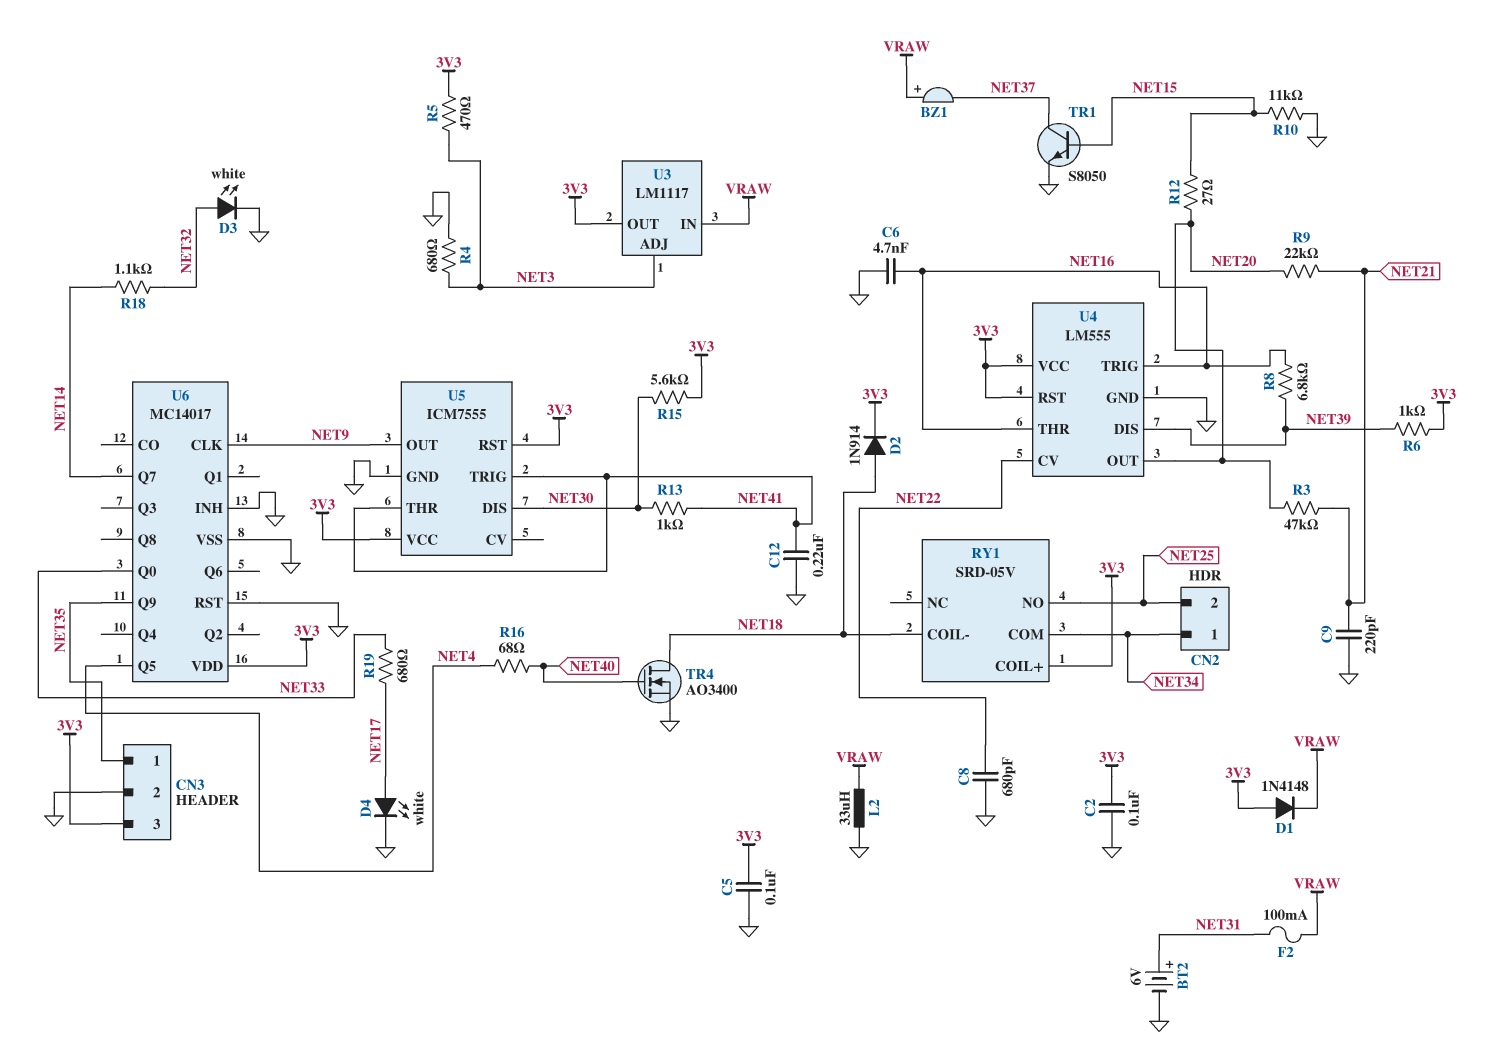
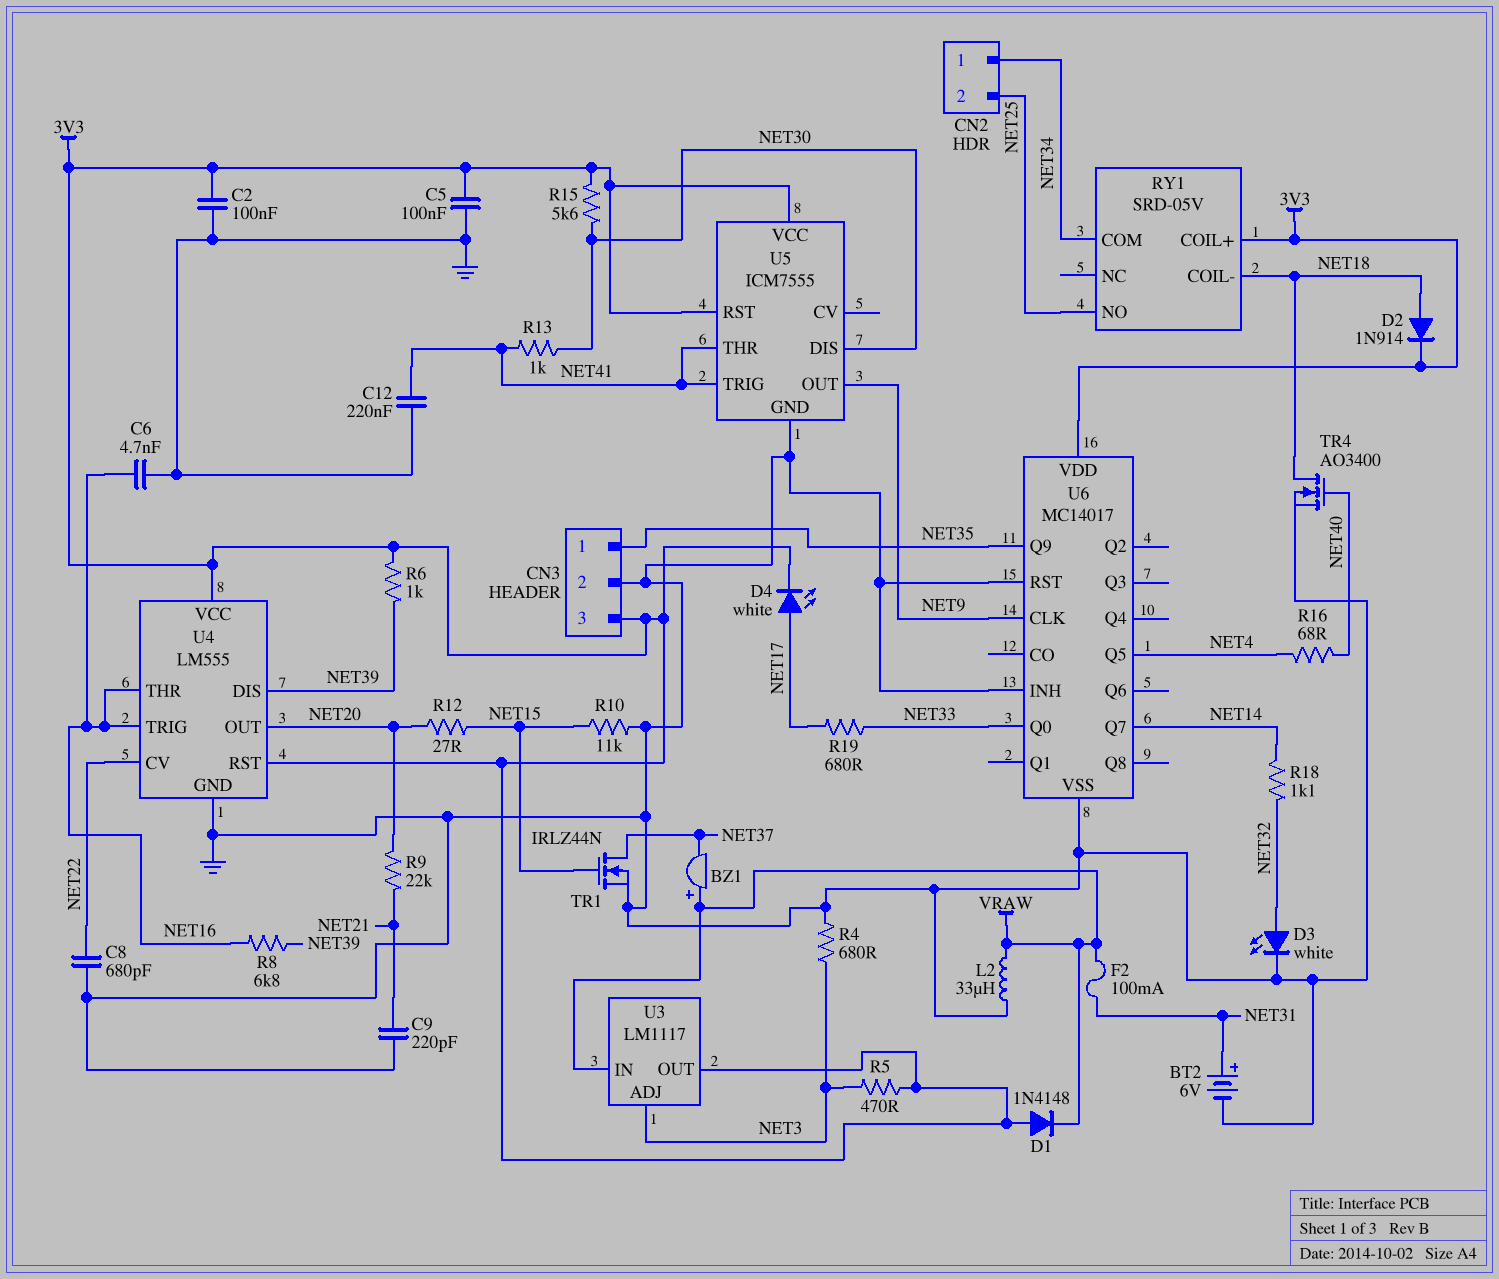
D4: LED white (A NET17, K GND) -> LED white (A NET17, K 3V3)
R3: 47k (NET20, NET21) -> none
TR1: NPN S8050 (B NET15, C NET37, E GND) -> NMOS IRLZ44N (G NET15, D NET37, S GND)

